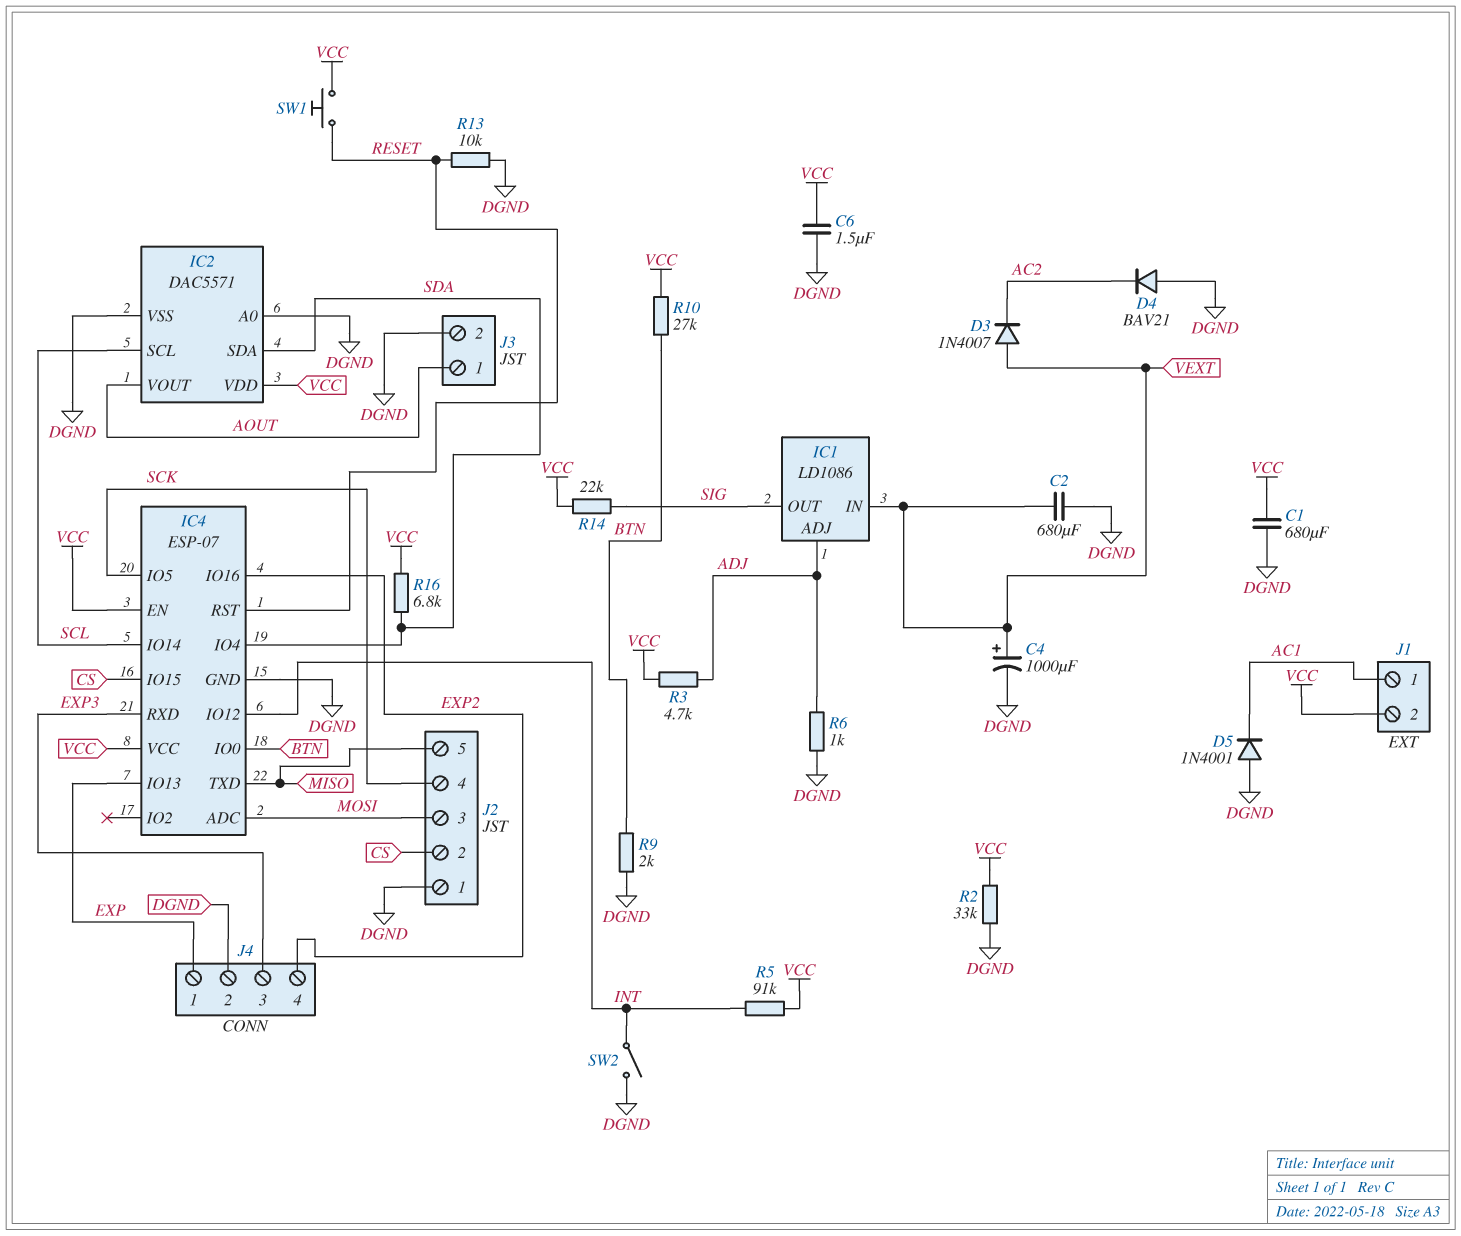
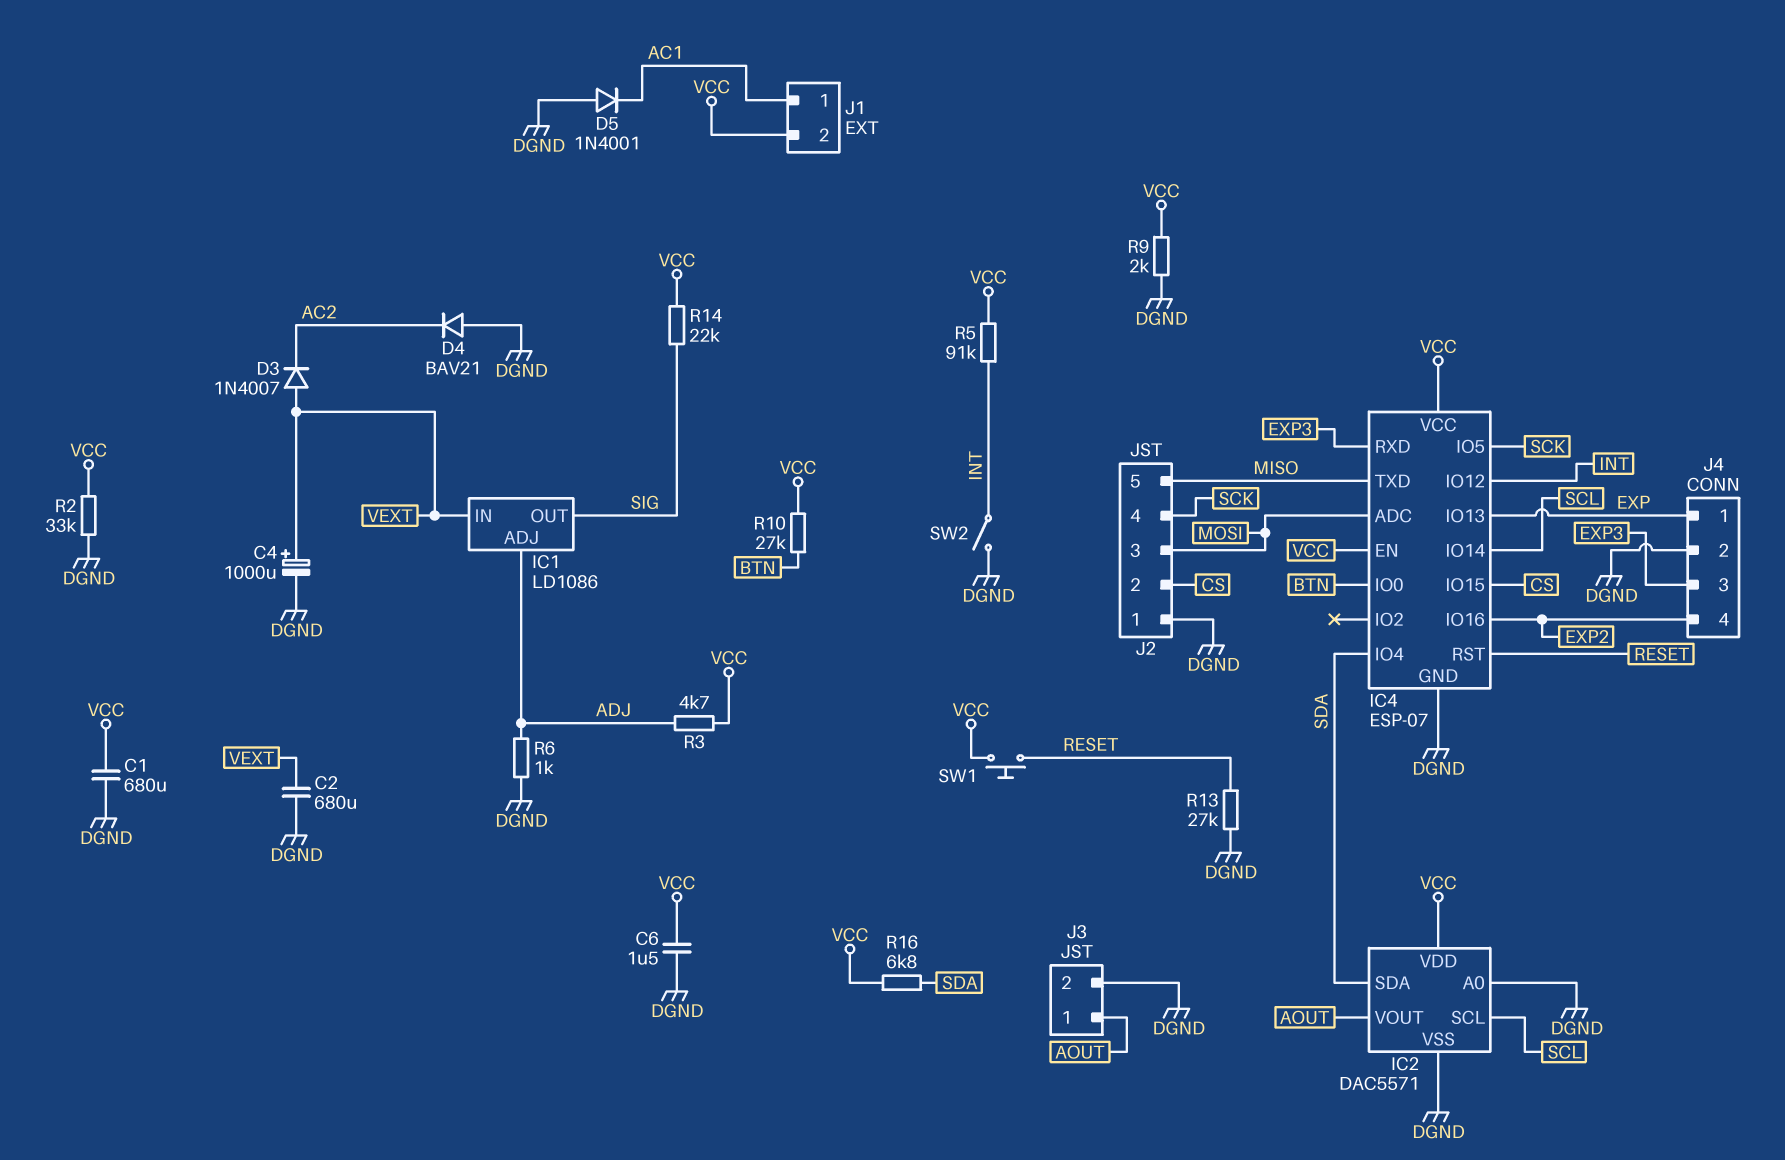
R9: 2k (BTN, DGND) -> 2k (DGND, VCC)
R13: 10k (DGND, RESET) -> 27k (DGND, RESET)

